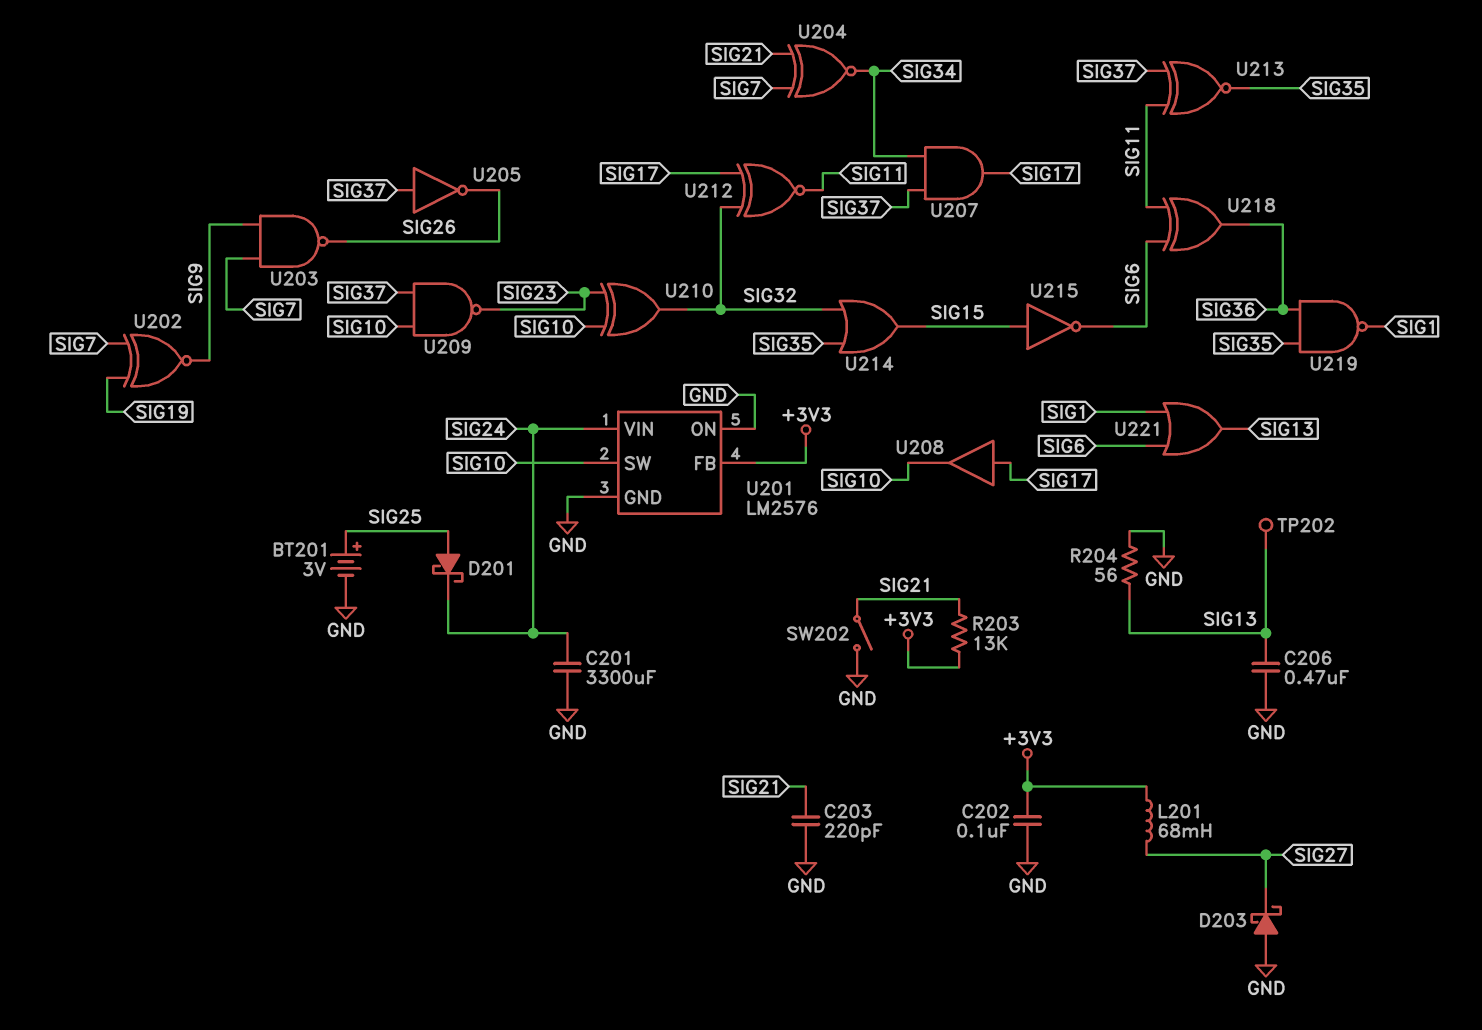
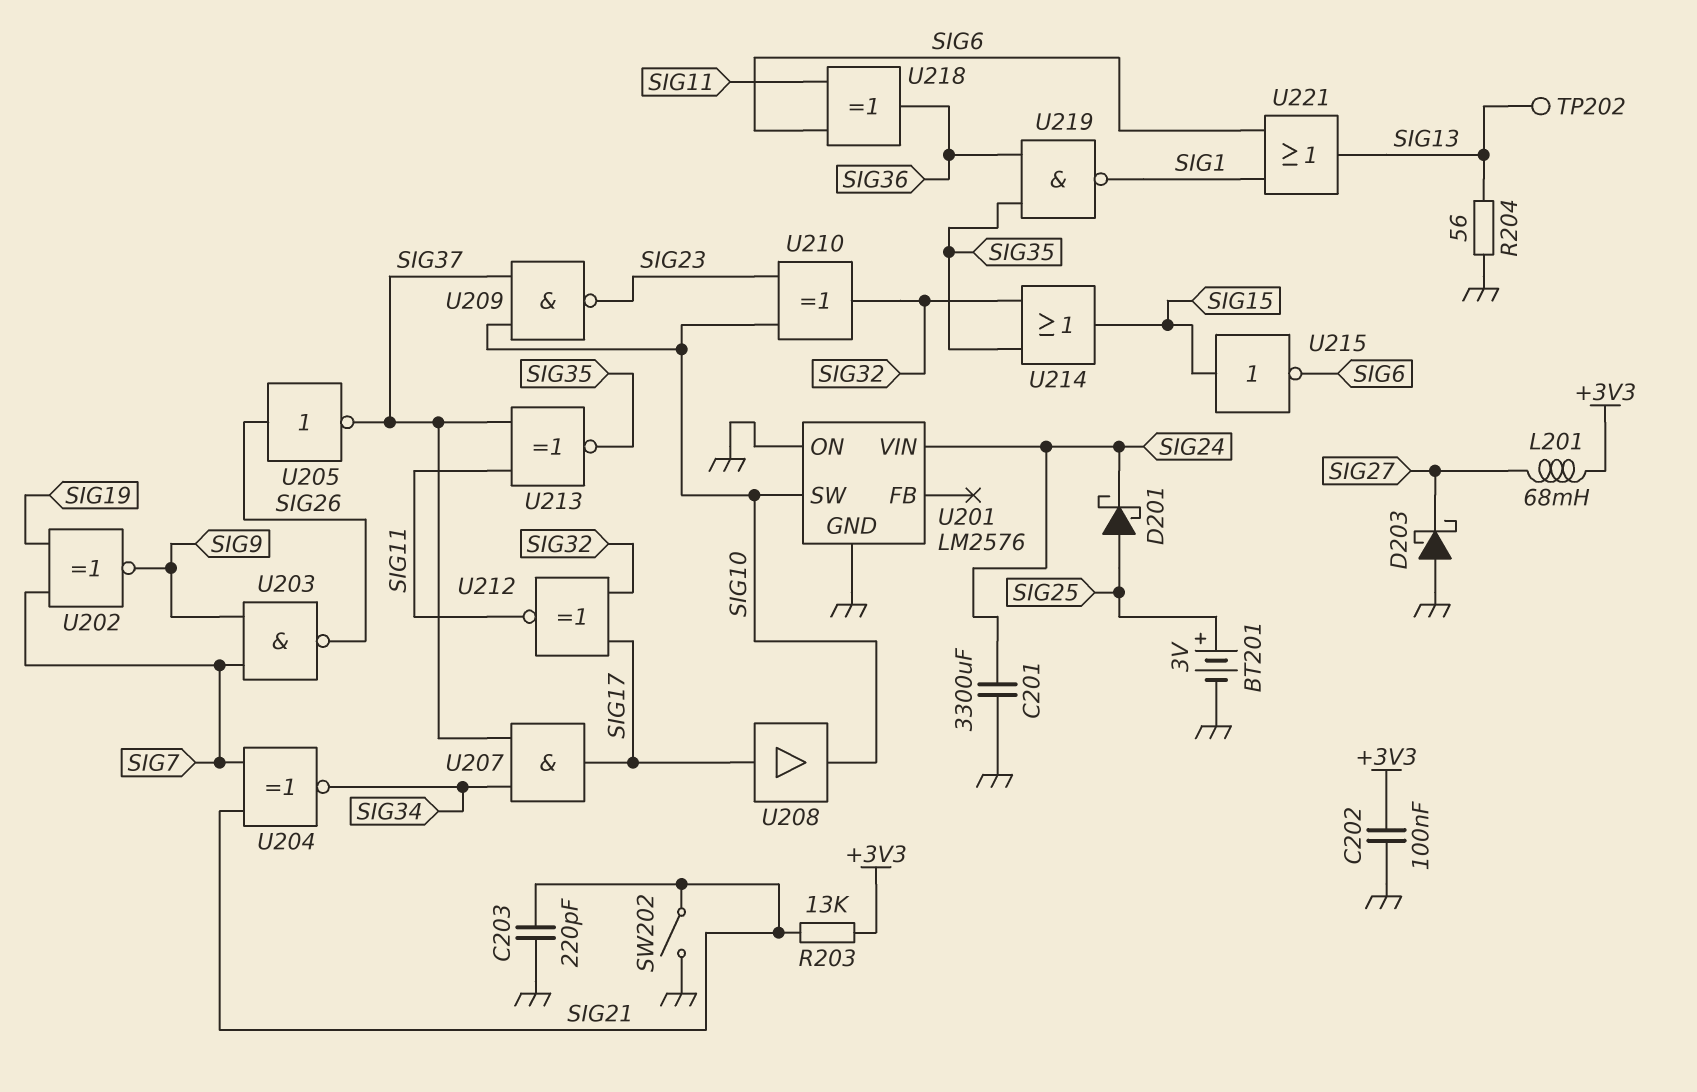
C206: 470nF (GND, SIG13) -> none
U201 pin FB: +3V3 -> none
U205: NOT (in SIG37, out SIG26) -> NOT (in SIG26, out SIG37)

